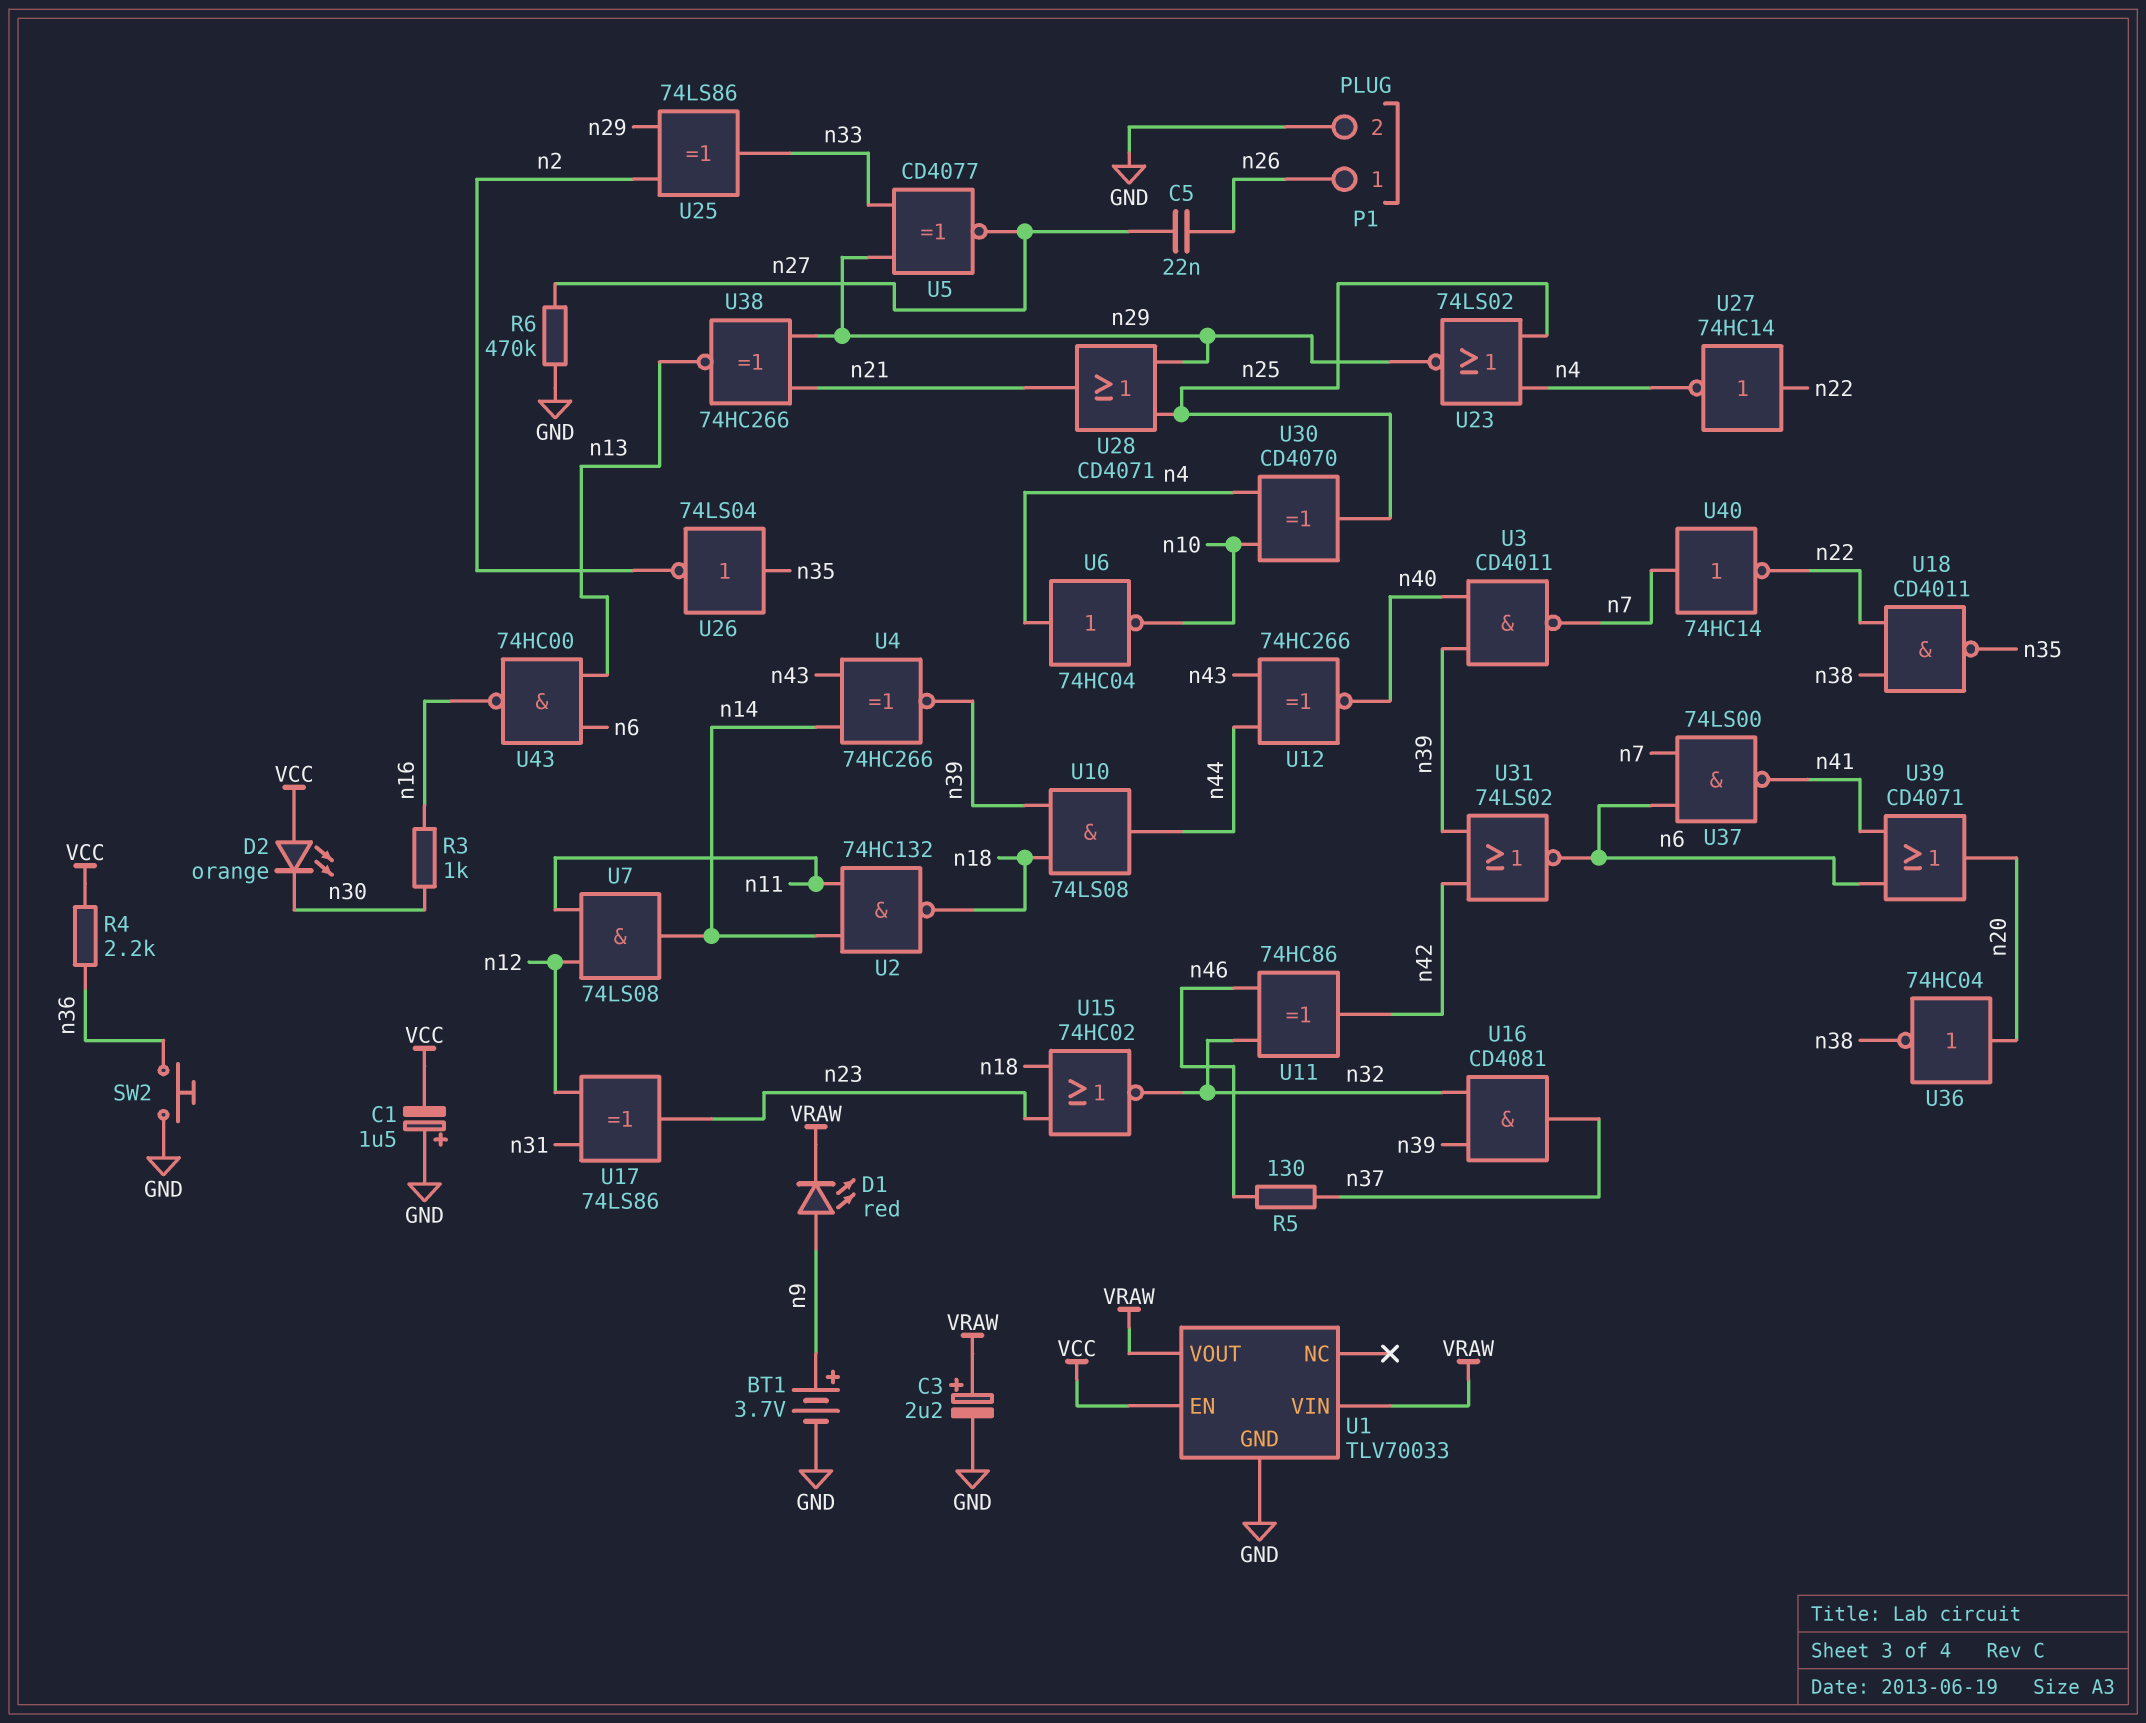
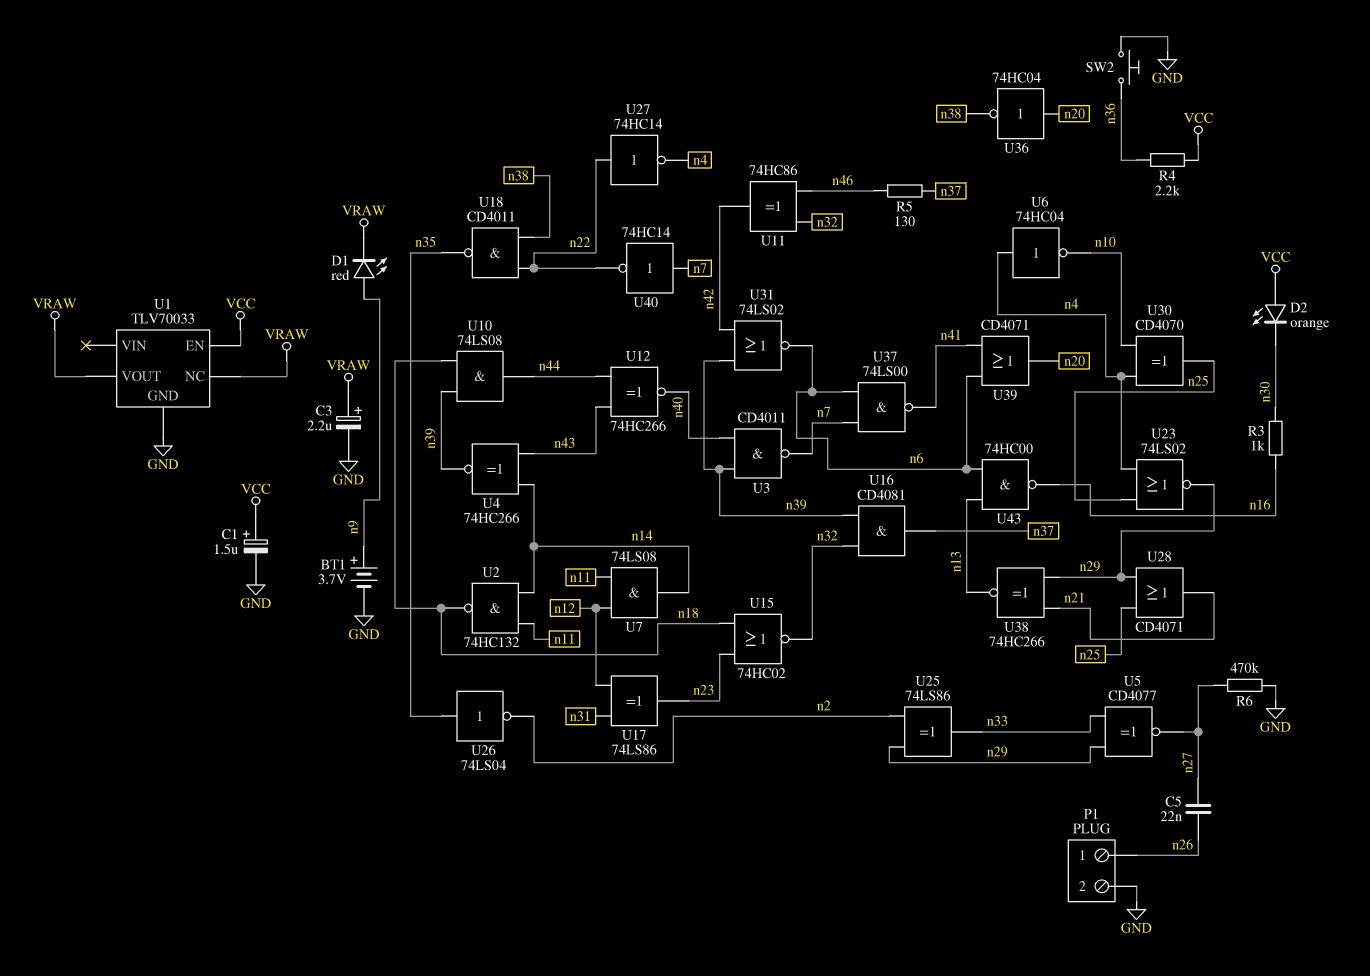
C1: 1.5uF (plus GND, minus VCC) -> 1.5uF (plus VCC, minus GND)
U1 pin NC: none -> VRAW
U1 pin VIN: VRAW -> none

